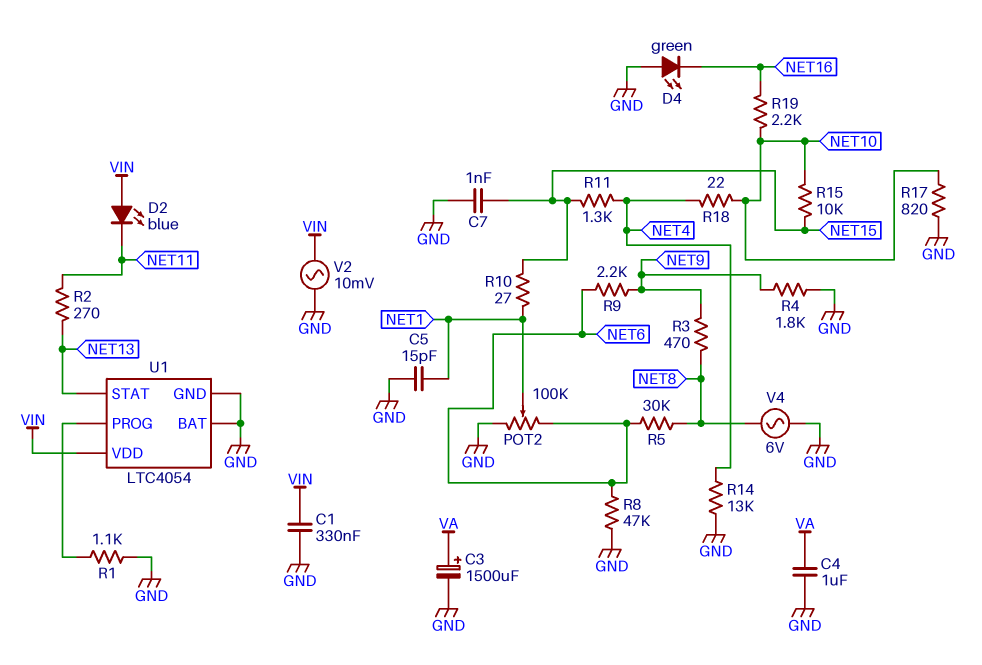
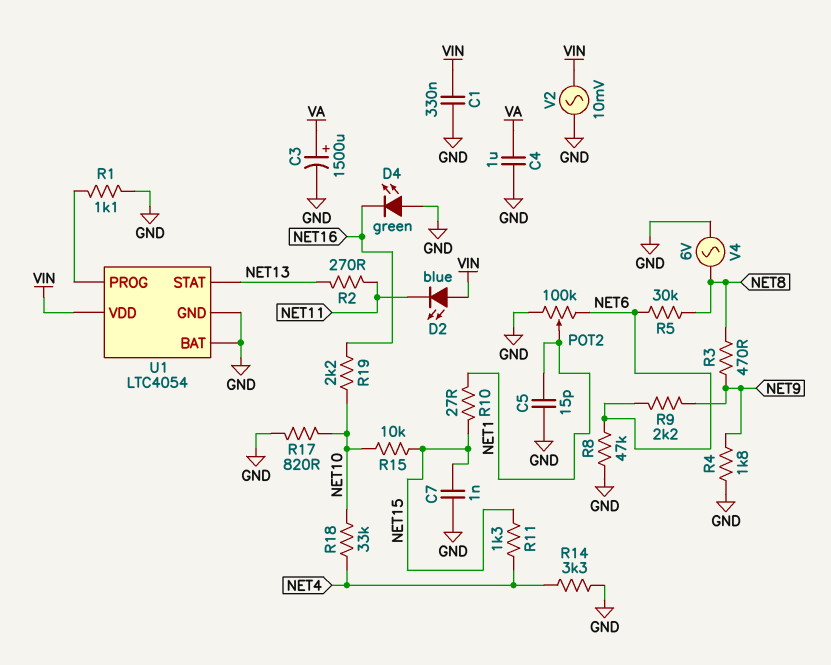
R14: 13k (GND, NET4) -> 3.3k (GND, NET4)
R18: 22 (NET4, NET10) -> 33k (NET4, NET10)

